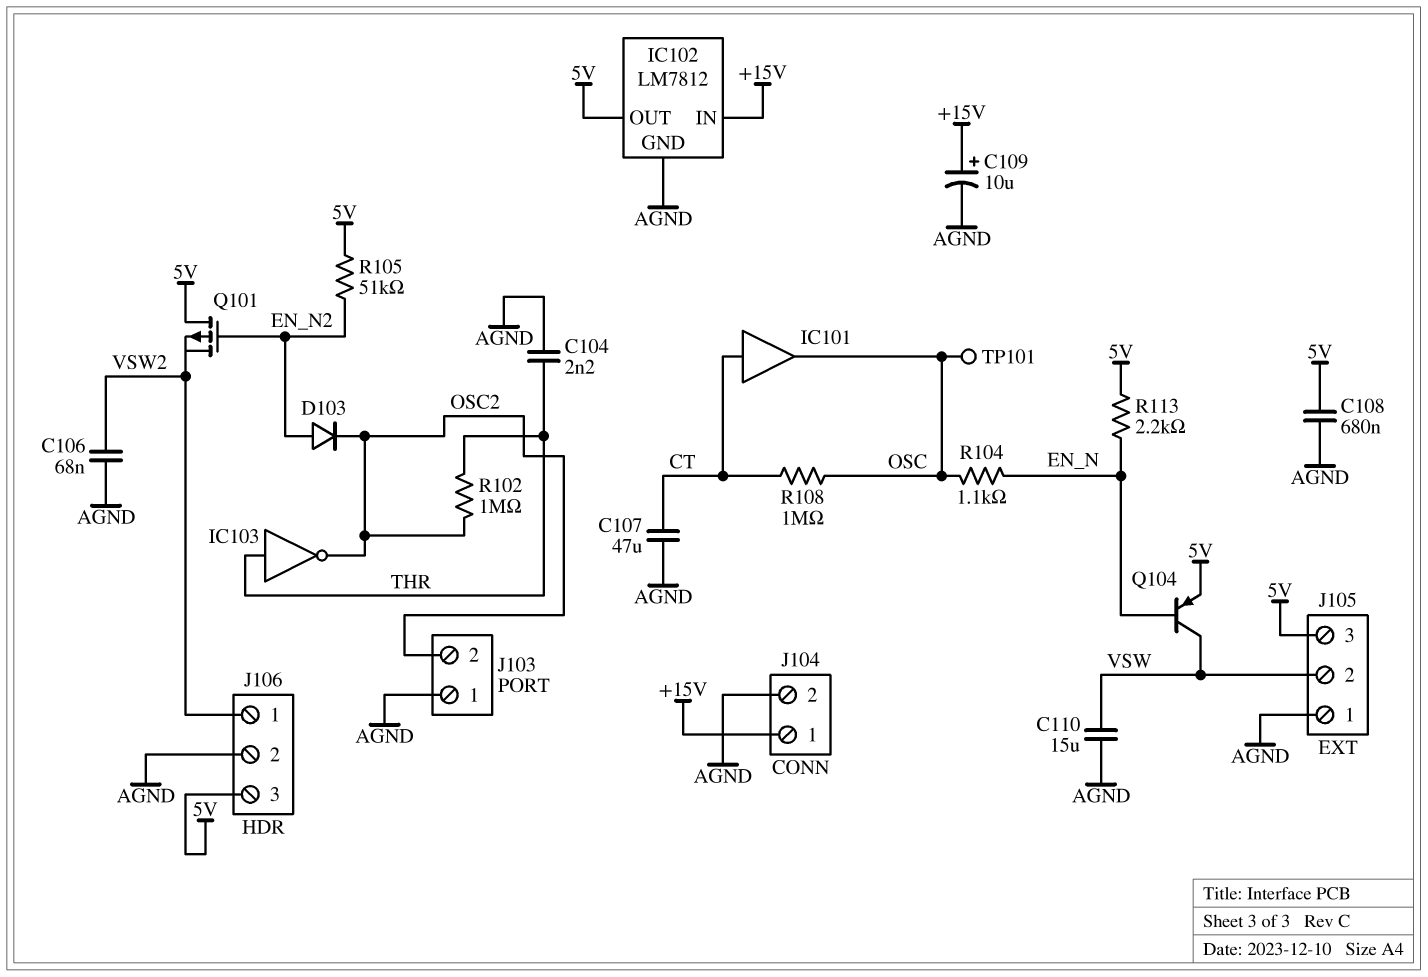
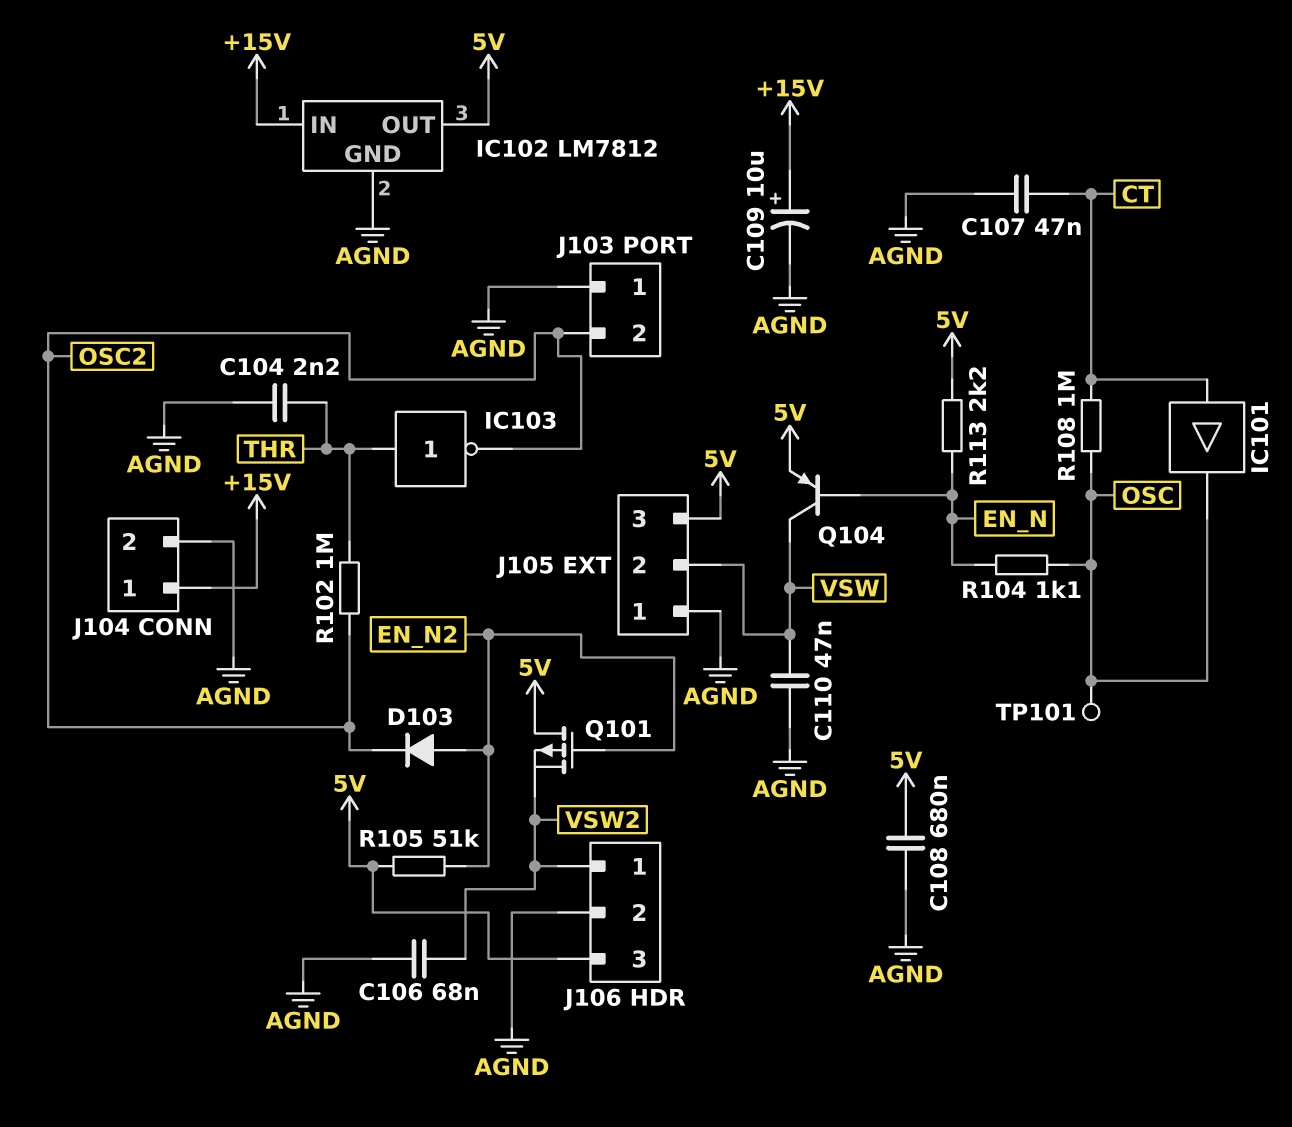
C107: 47uF (AGND, CT) -> 47nF (AGND, CT)
C110: 15uF (AGND, VSW) -> 47nF (AGND, VSW)

